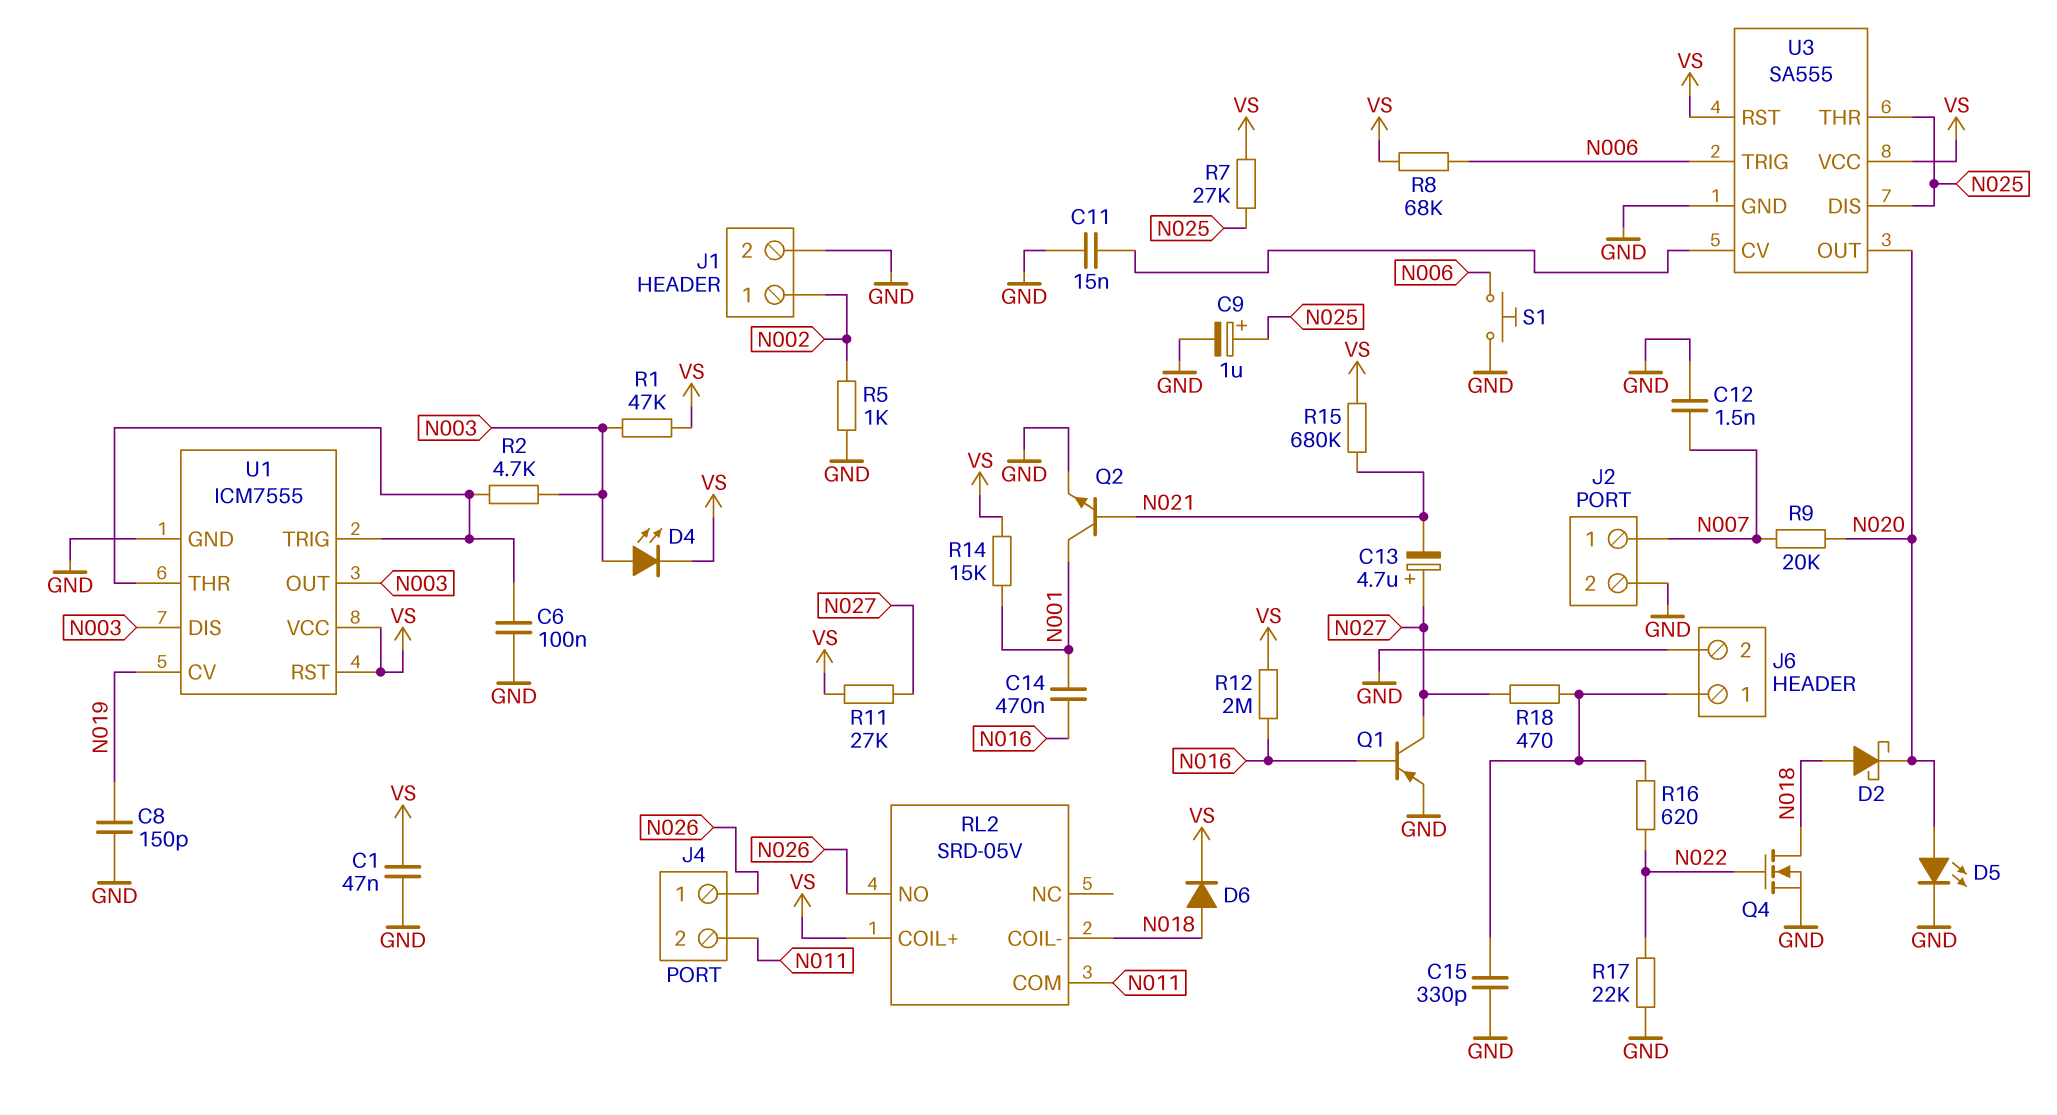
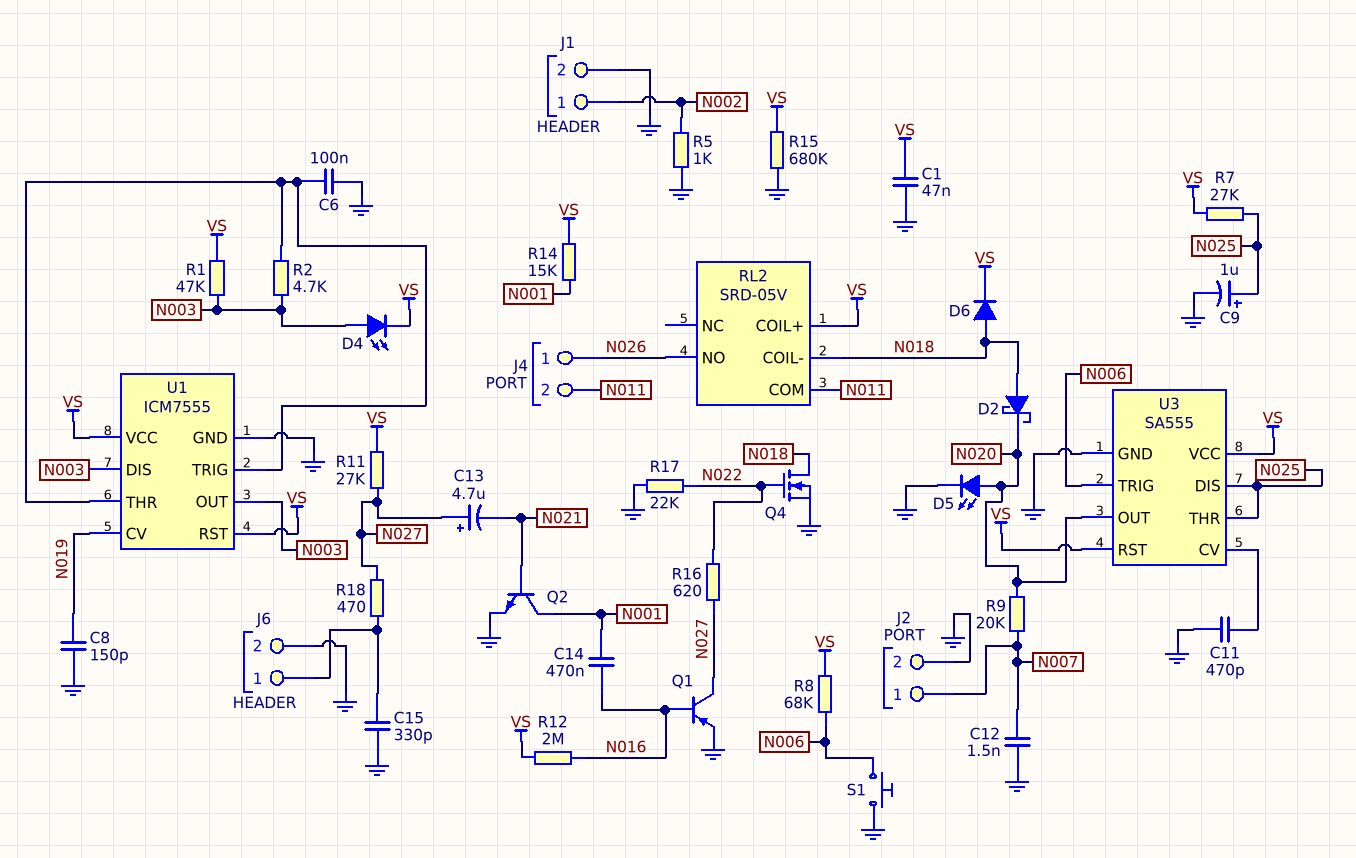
C11: 15nF (GND, U3/CV) -> 470pF (GND, U3/CV)
R15: 680k (N021, VS) -> 680k (GND, VS)
R16: 620 (J6/1, N022) -> 620 (N022, N027)

